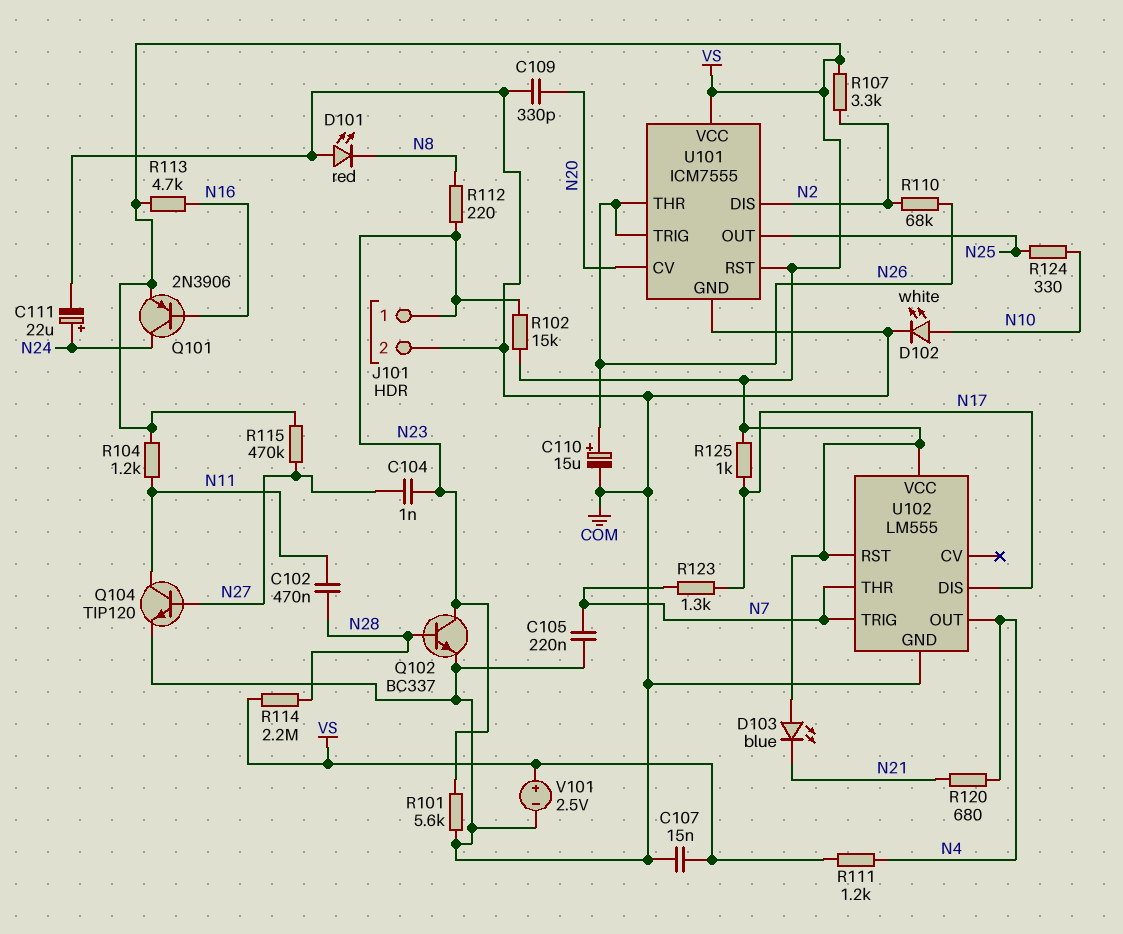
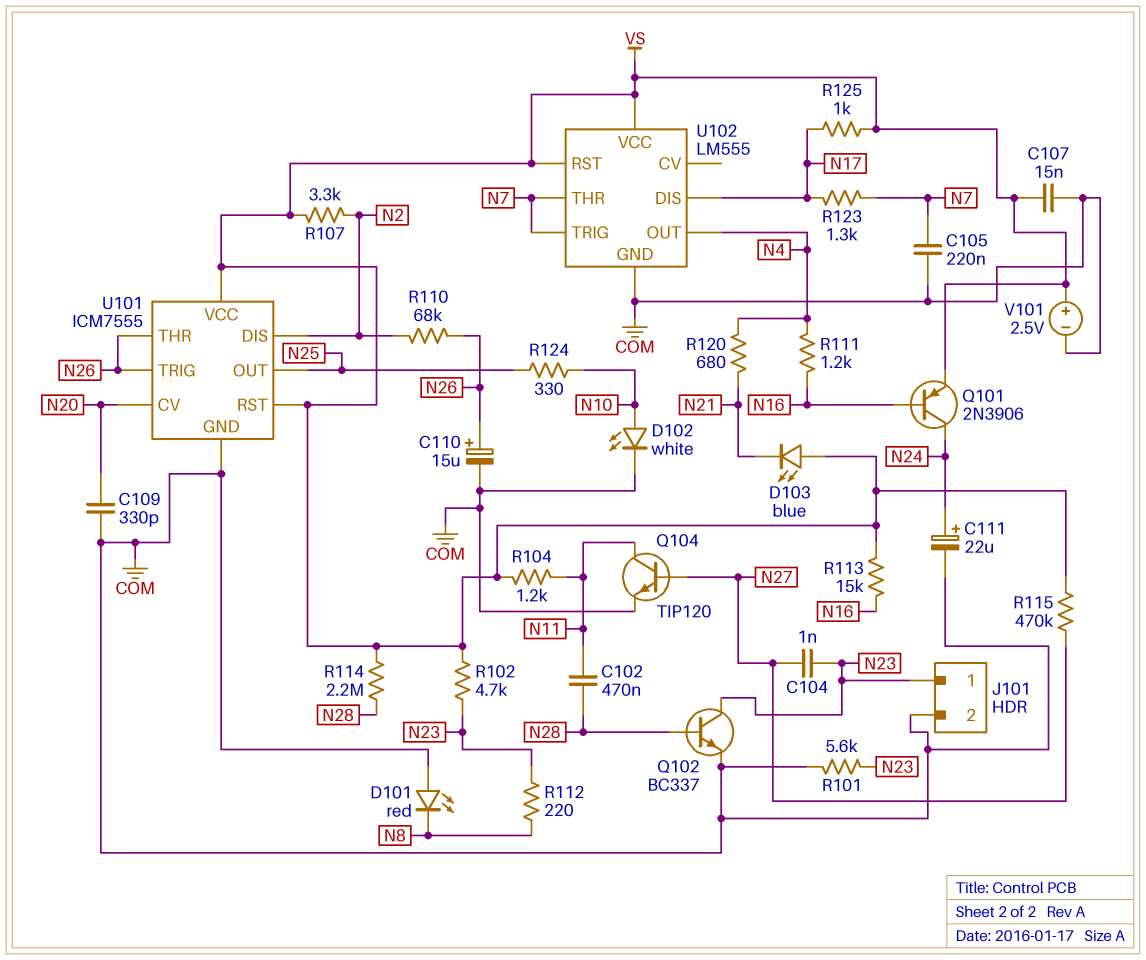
R102: 15k (N23, VS) -> 4.7k (N23, VS)
R111: 1.2k (N4, VS) -> 1.2k (N4, N16)
R113: 4.7k (N16, VS) -> 15k (N16, VS)

